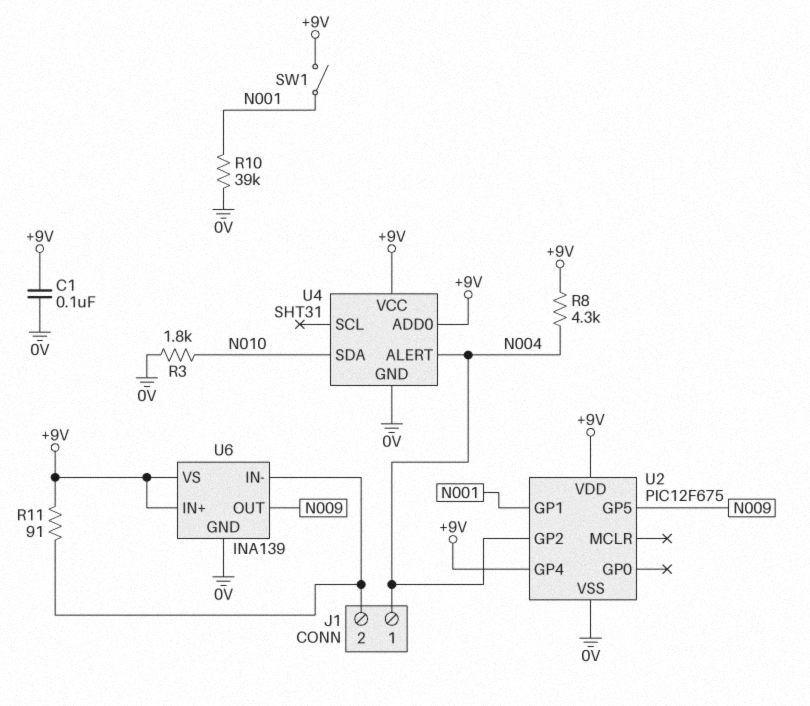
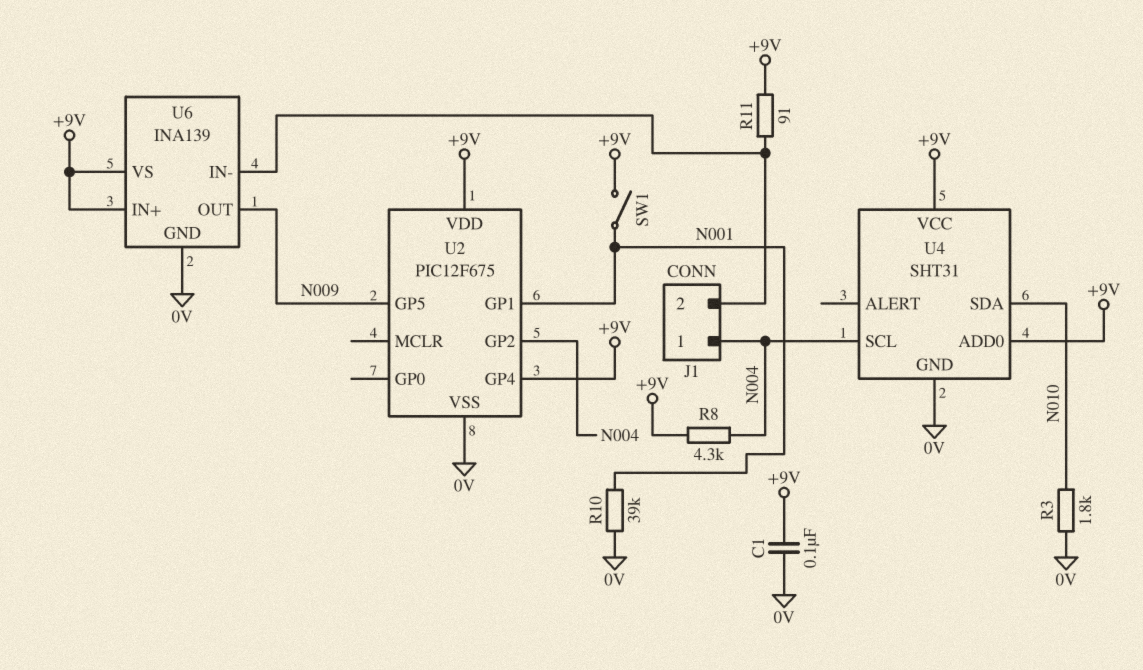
U4 pin ALERT: N004 -> none
U4 pin SCL: none -> N004

